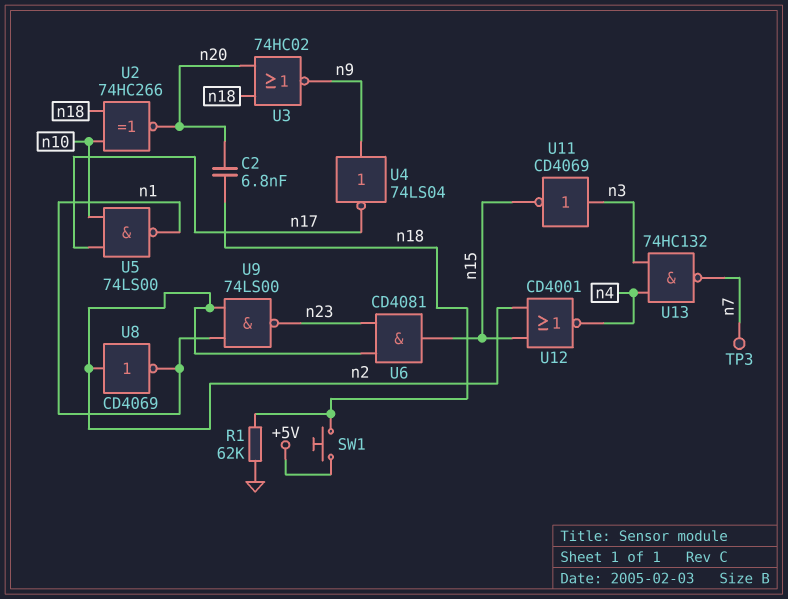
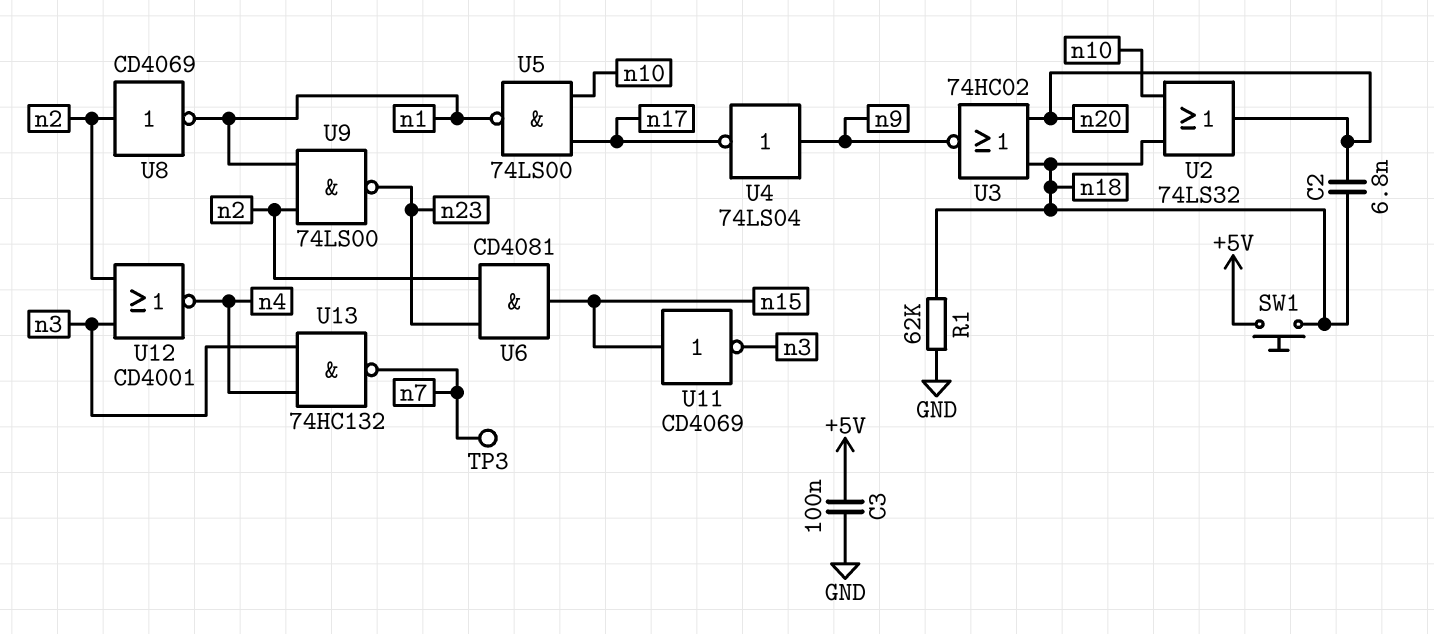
C3: none -> 100nF (+5V, GND)
U2: XNOR 74HC266 (in n10, in n18, out n20) -> OR 74LS32 (in n10, in n18, out n20)
U11: NOT CD4069 (in n3, out n15) -> NOT CD4069 (in n15, out n3)
U12: NOR CD4001 (in n2, in n15, out n4) -> NOR CD4001 (in n2, in n3, out n4)

